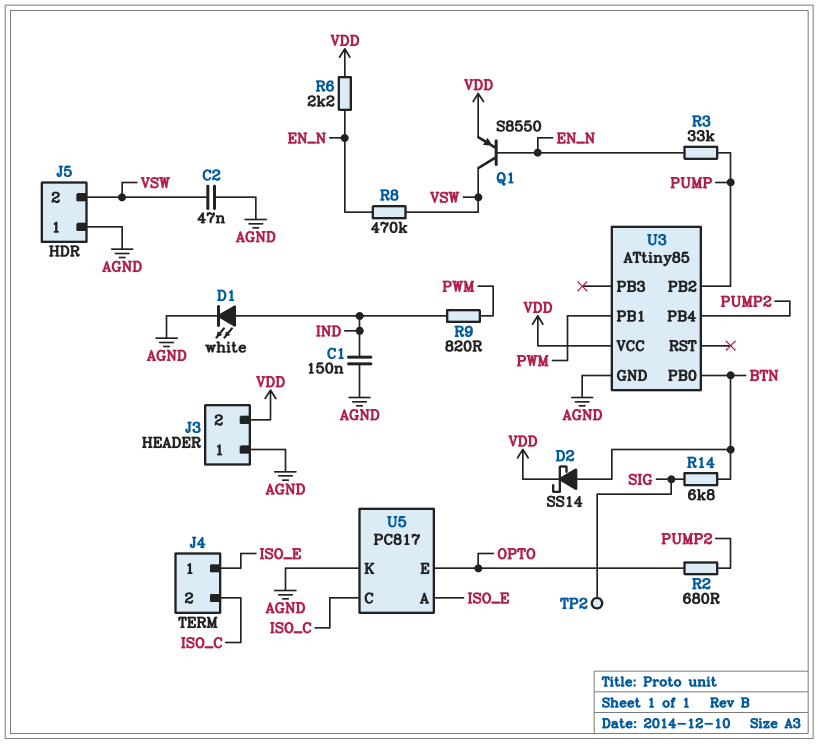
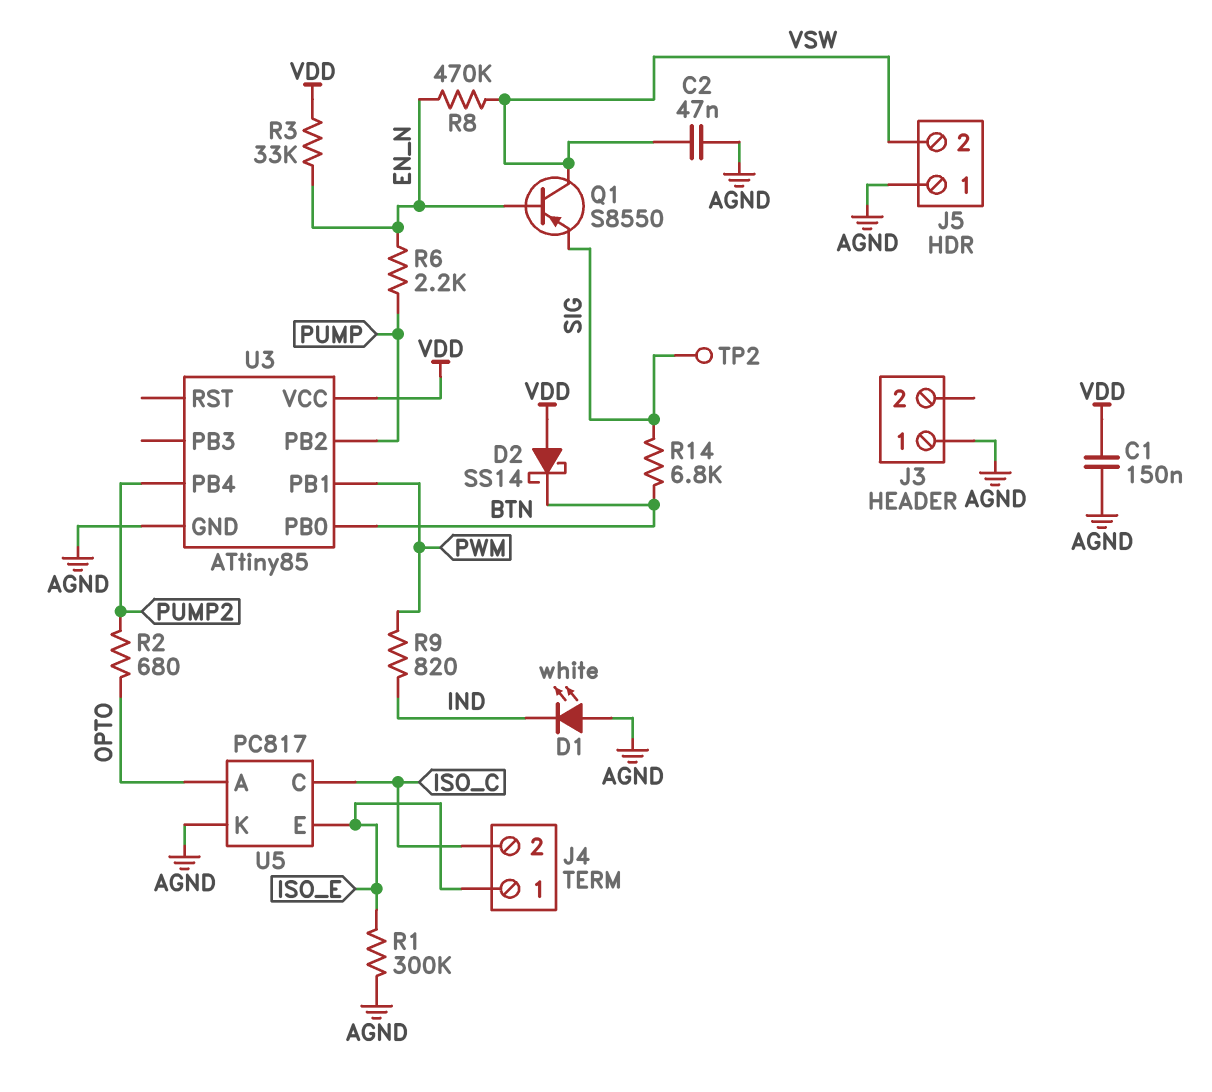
C1: 150nF (AGND, IND) -> 150nF (AGND, VDD)
D1: LED white (A IND, K AGND) -> LED white (A AGND, K IND)
D2: schottky SS14 (A BTN, K VDD) -> schottky SS14 (A VDD, K BTN)
J3 pin 2: VDD -> none
Q1: PNP S8550 (B EN_N, C VSW, E VDD) -> PNP S8550 (B EN_N, C VSW, E SIG)
R1: none -> 300k (AGND, ISO_E)
R3: 33k (EN_N, PUMP) -> 33k (EN_N, VDD)
R6: 2.2k (EN_N, VDD) -> 2.2k (EN_N, PUMP)
U5 pin A: ISO_E -> OPTO
U5 pin E: OPTO -> ISO_E

